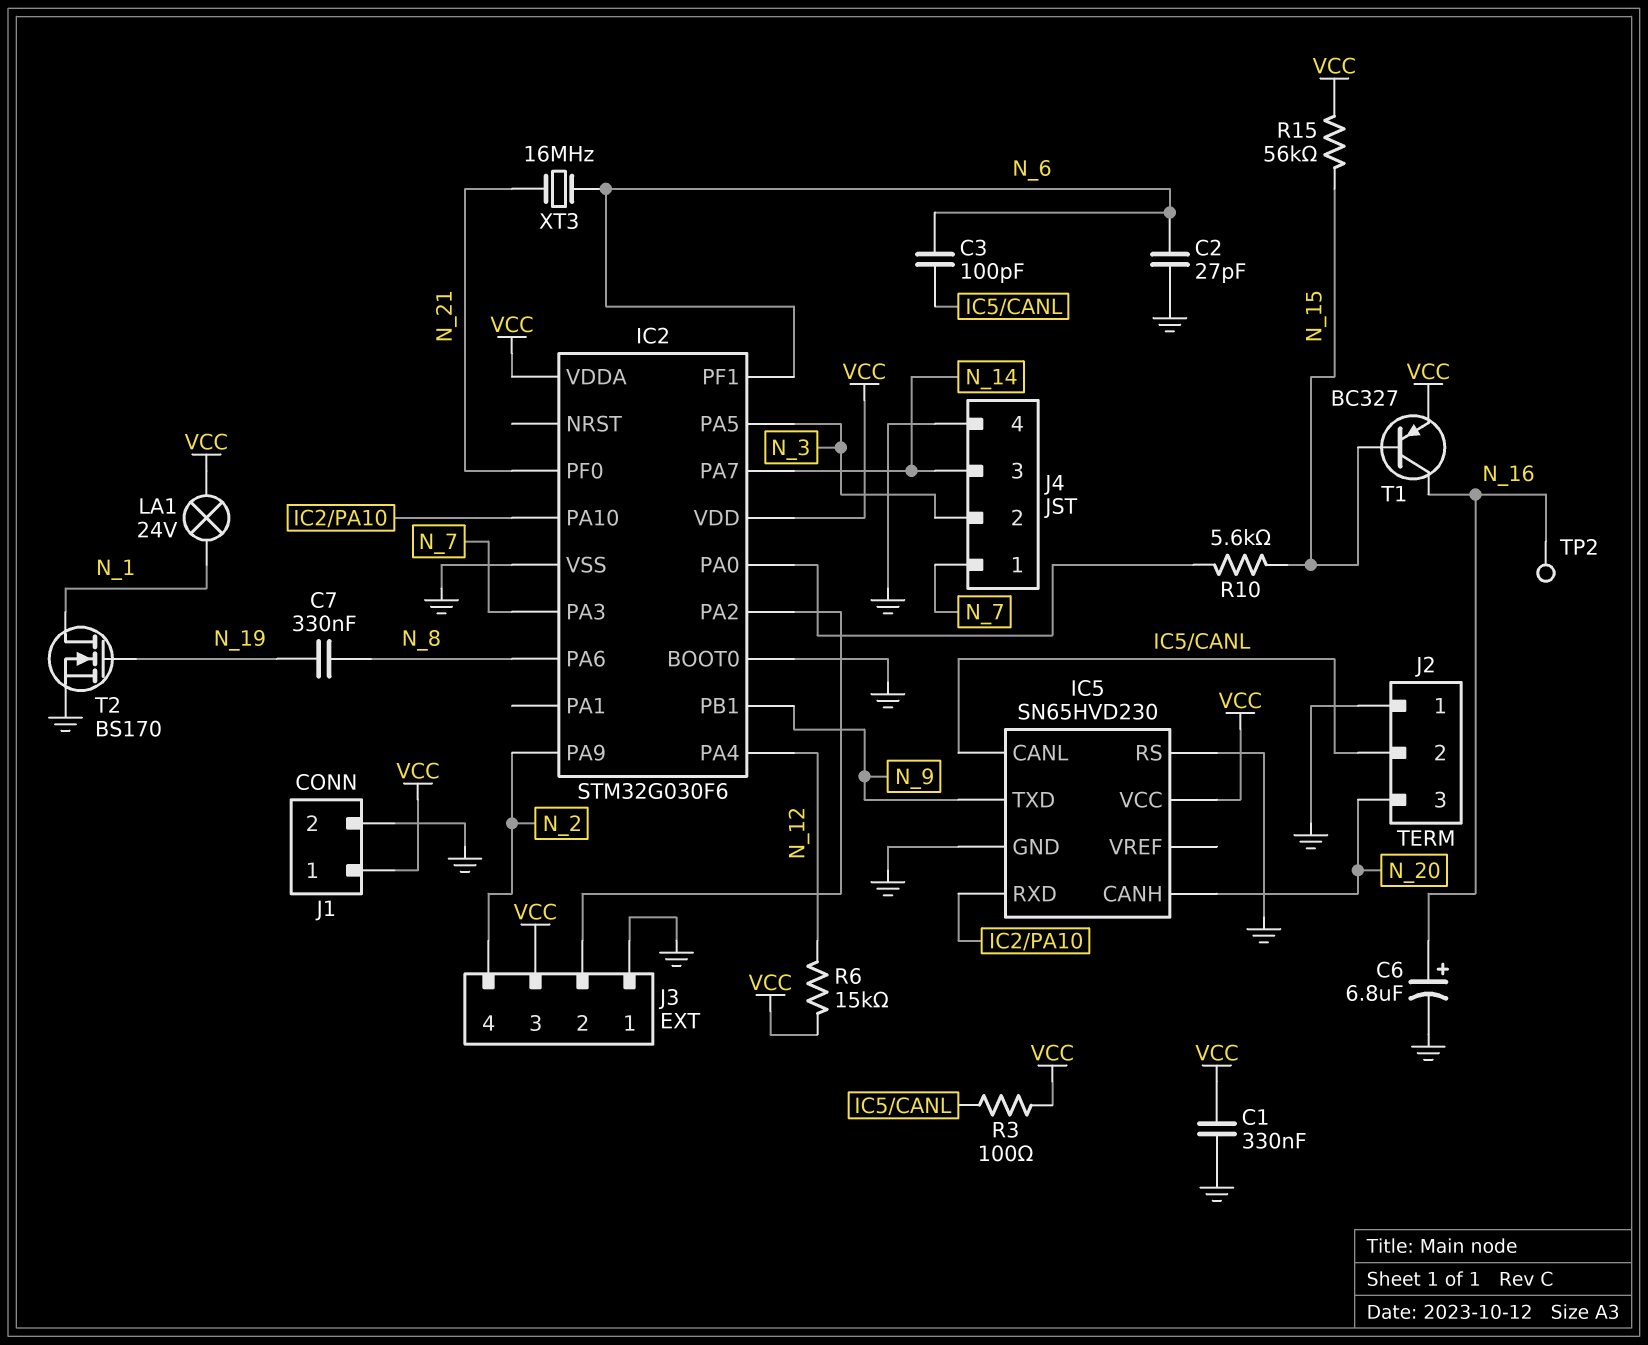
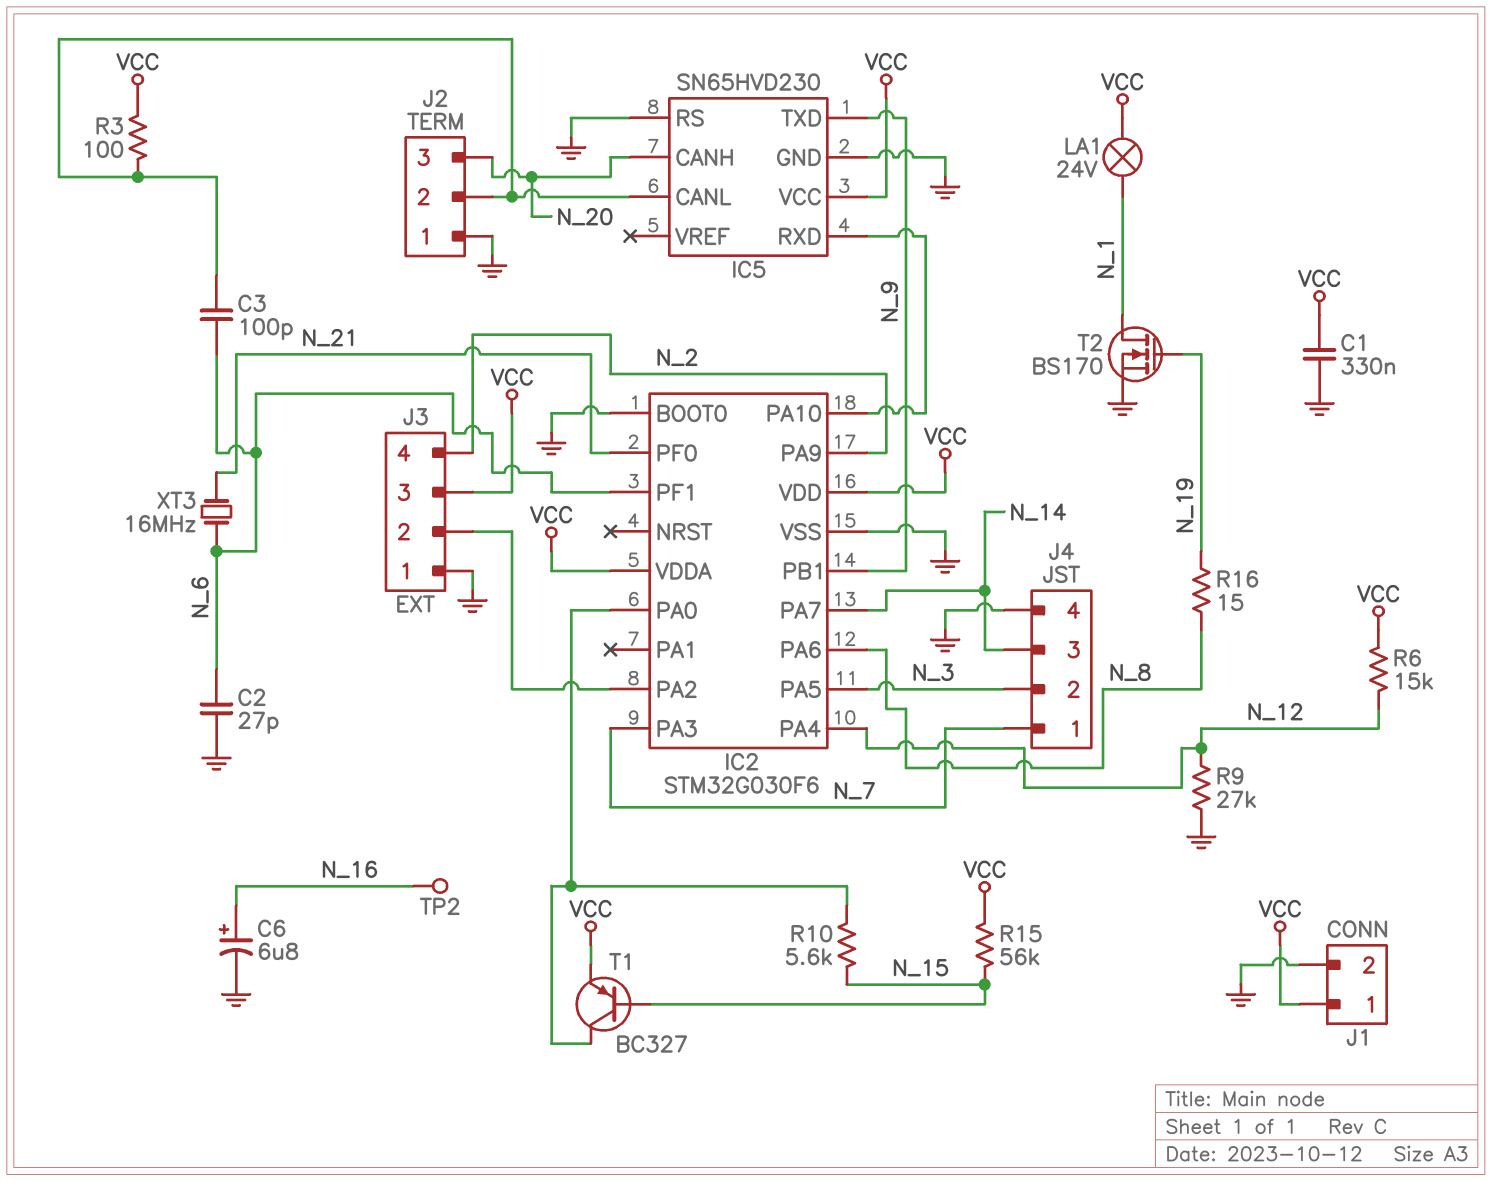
C7: 330nF (N_8, N_19) -> none
R9: none -> 27k (GND, N_12)
R16: none -> 15 (N_8, N_19)
T1: PNP BC327 (B N_15, C N_16, E VCC) -> PNP BC327 (B N_15, C IC2/PA0, E VCC)

